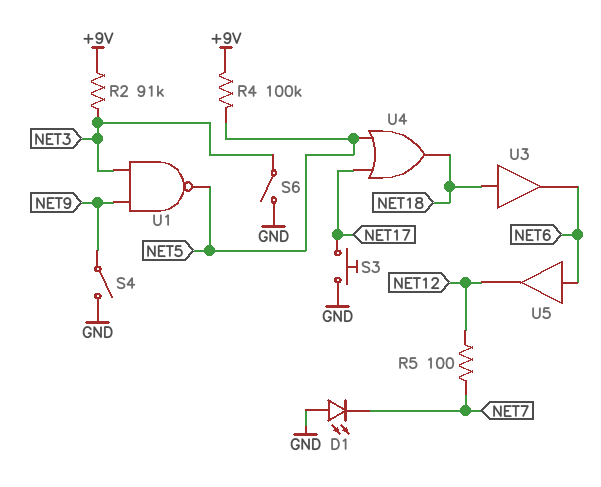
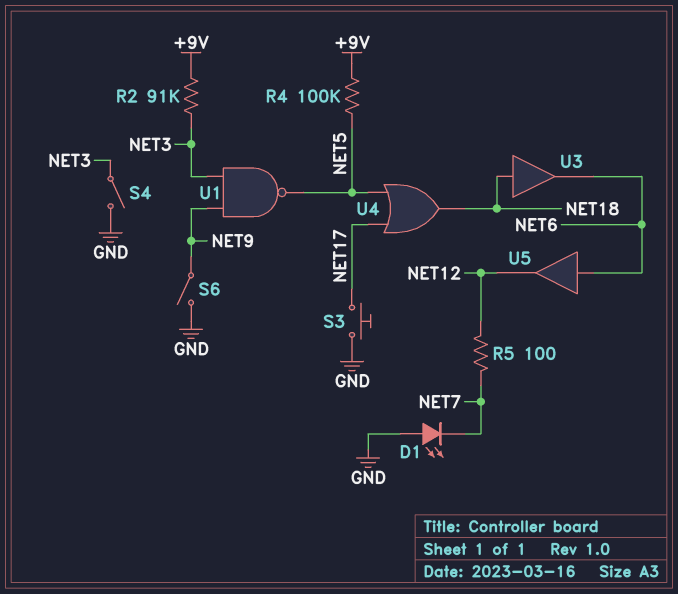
S4: switch (GND, NET9) -> switch (GND, NET3)
S6: switch (GND, NET3) -> switch (GND, NET9)

